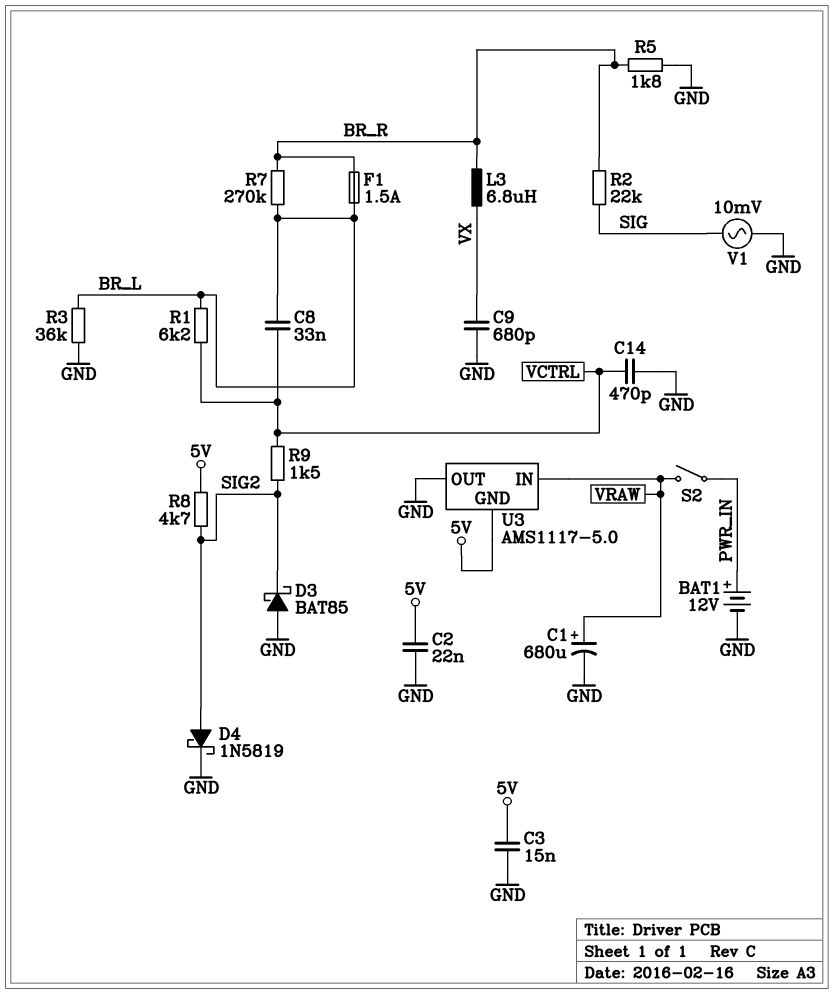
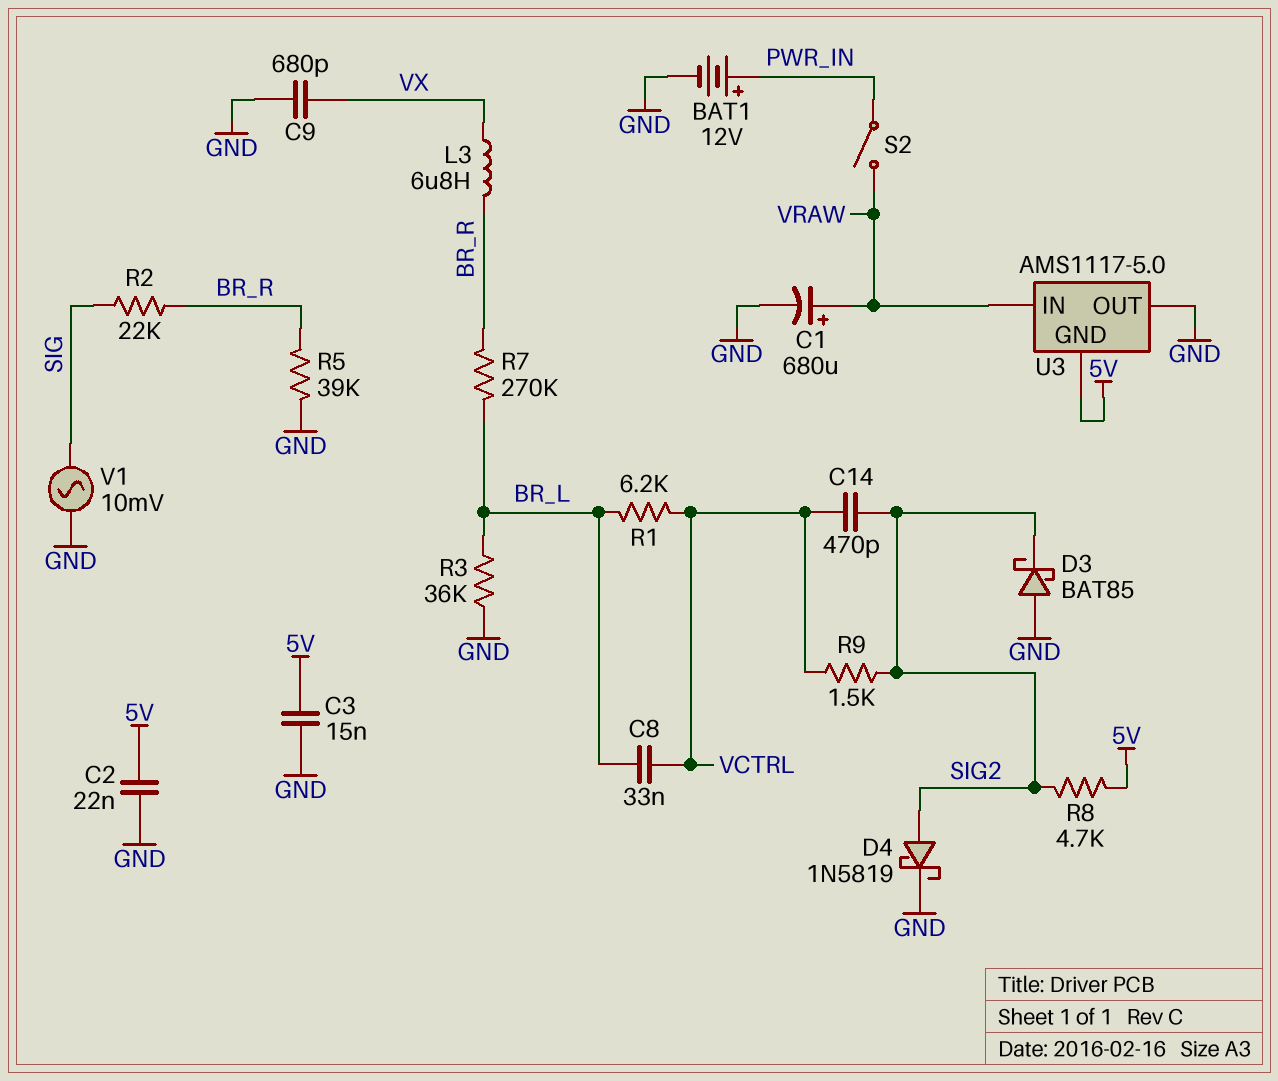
C14: 470pF (GND, VCTRL) -> 470pF (SIG2, VCTRL)
F1: 1.5A (BR_L, BR_R) -> none
R5: 1.8k (BR_R, GND) -> 39k (BR_R, GND)

